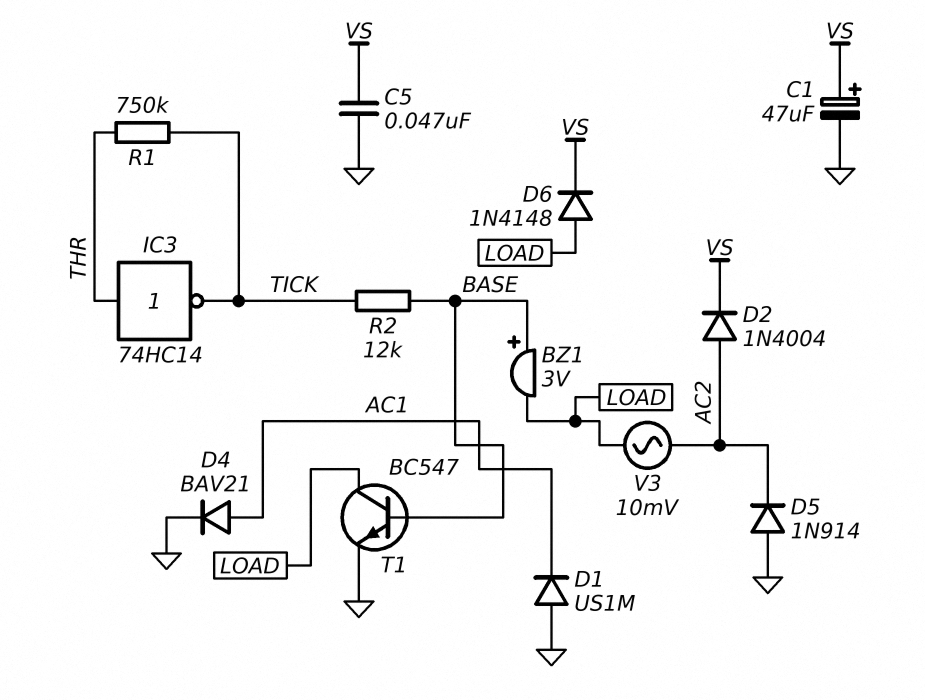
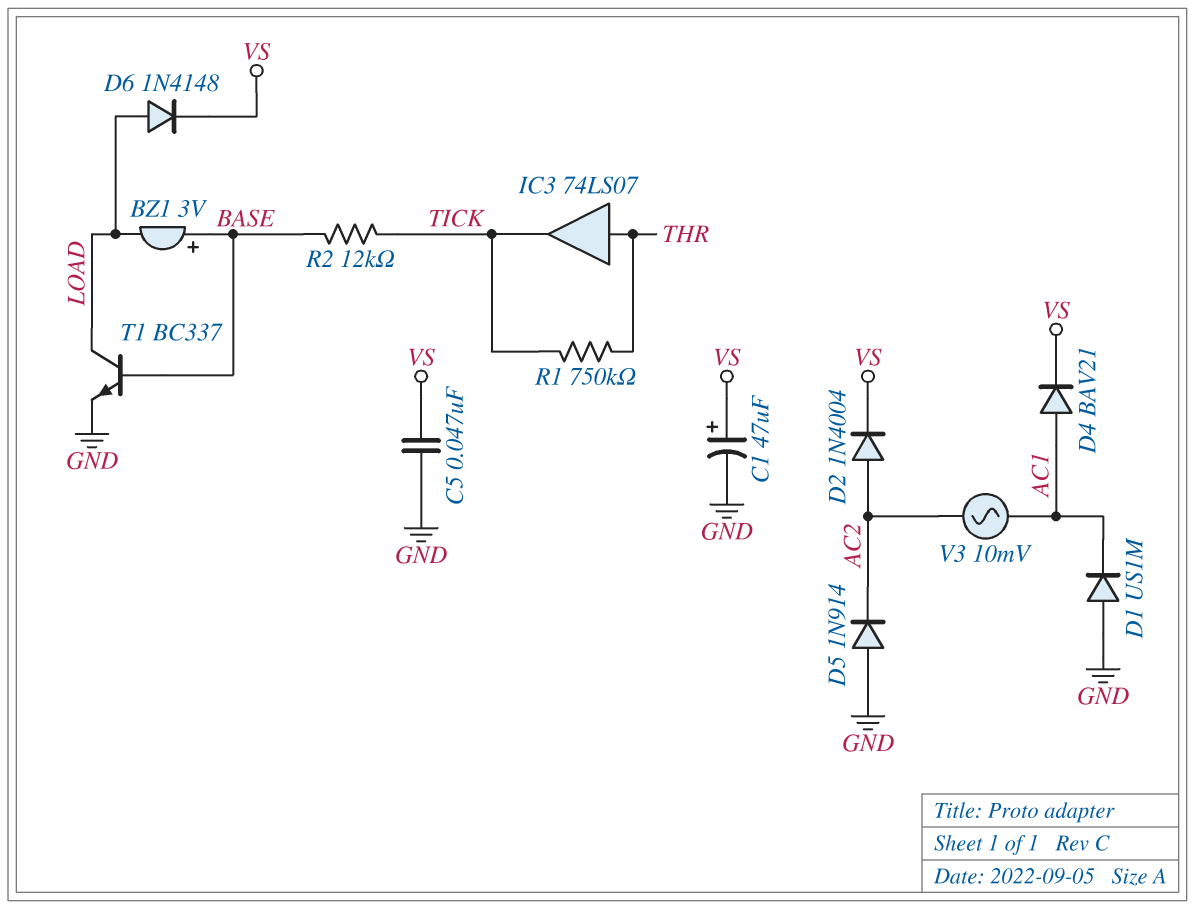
D4: diode BAV21 (A AC1, K GND) -> diode BAV21 (A AC1, K VS)
IC3: NOT 74HC14 (in THR, out TICK) -> buffer 74LS07 (in THR, out TICK)
T1: NPN BC547 (B BASE, C LOAD, E GND) -> NPN BC337 (B BASE, C LOAD, E GND)
V3: AC 10mV (AC2, LOAD) -> AC 10mV (AC1, AC2)

